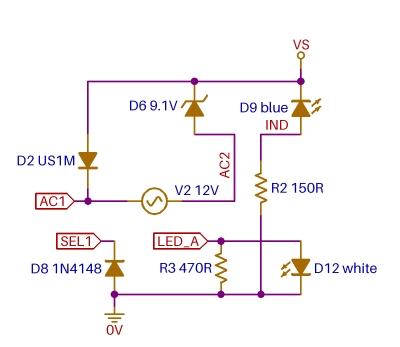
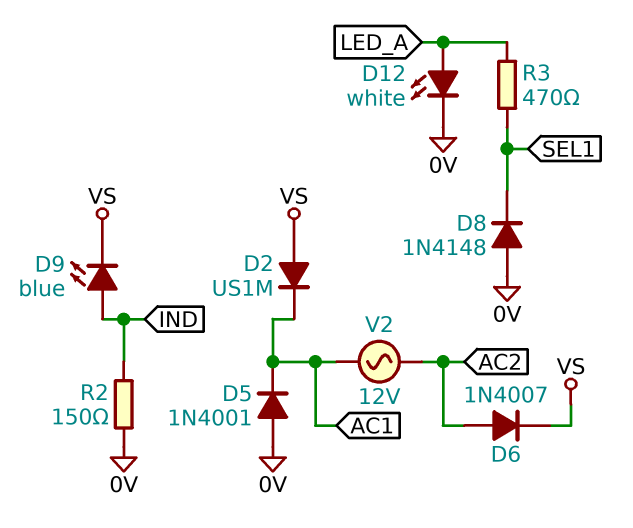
D5: none -> diode 1N4001 (A 0V, K AC1)
D6: zener 9.1V (A AC2, K VS) -> diode 1N4007 (A AC2, K VS)
R3: 470 (0V, LED_A) -> 470 (LED_A, SEL1)

